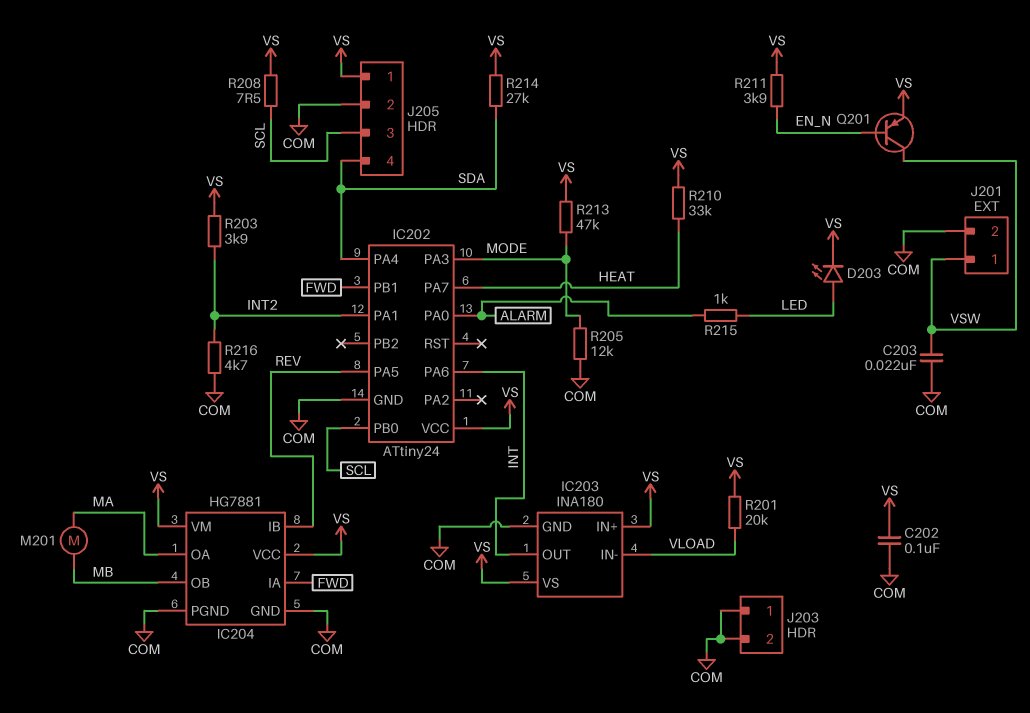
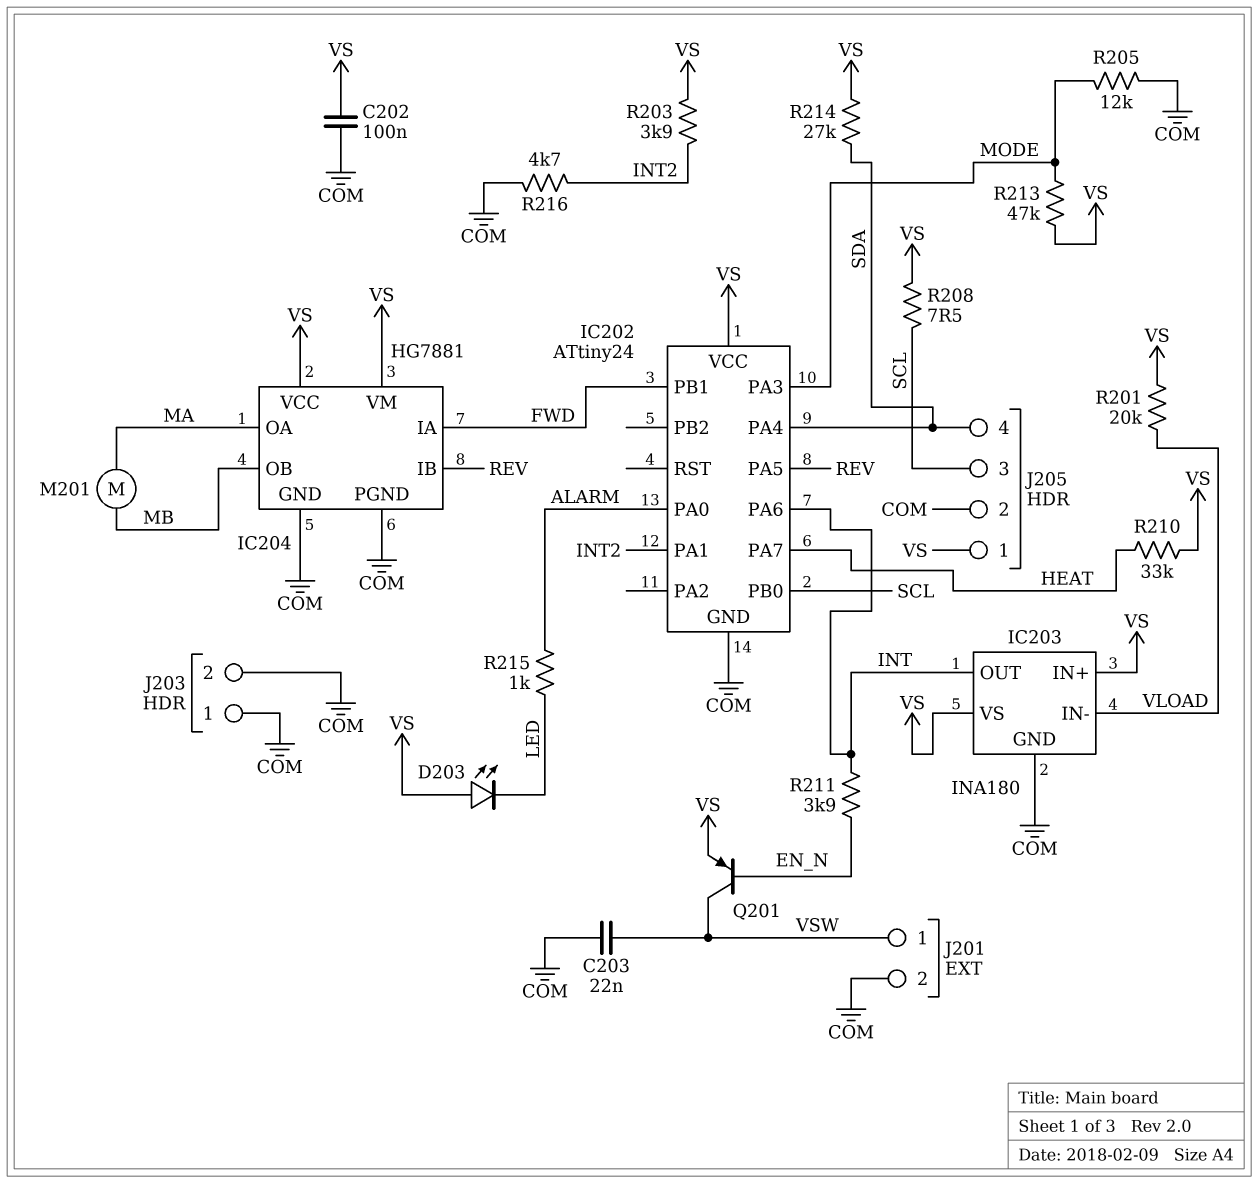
D203: LED (A LED, K VS) -> LED (A VS, K LED)
R211: 3.9k (EN_N, VS) -> 3.9k (EN_N, INT)

